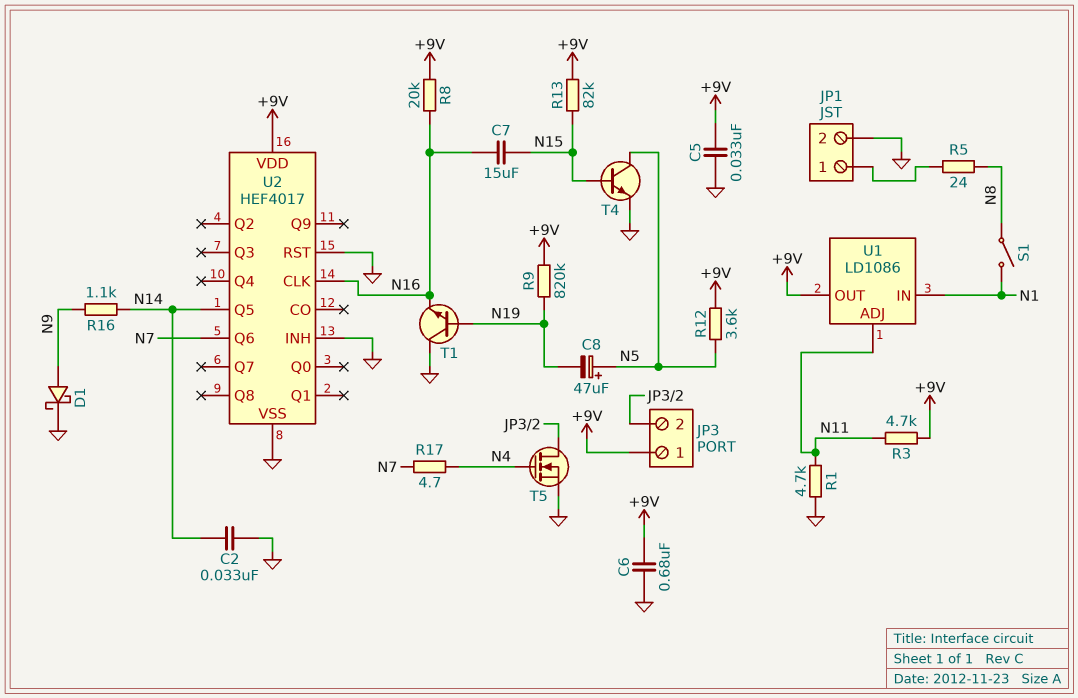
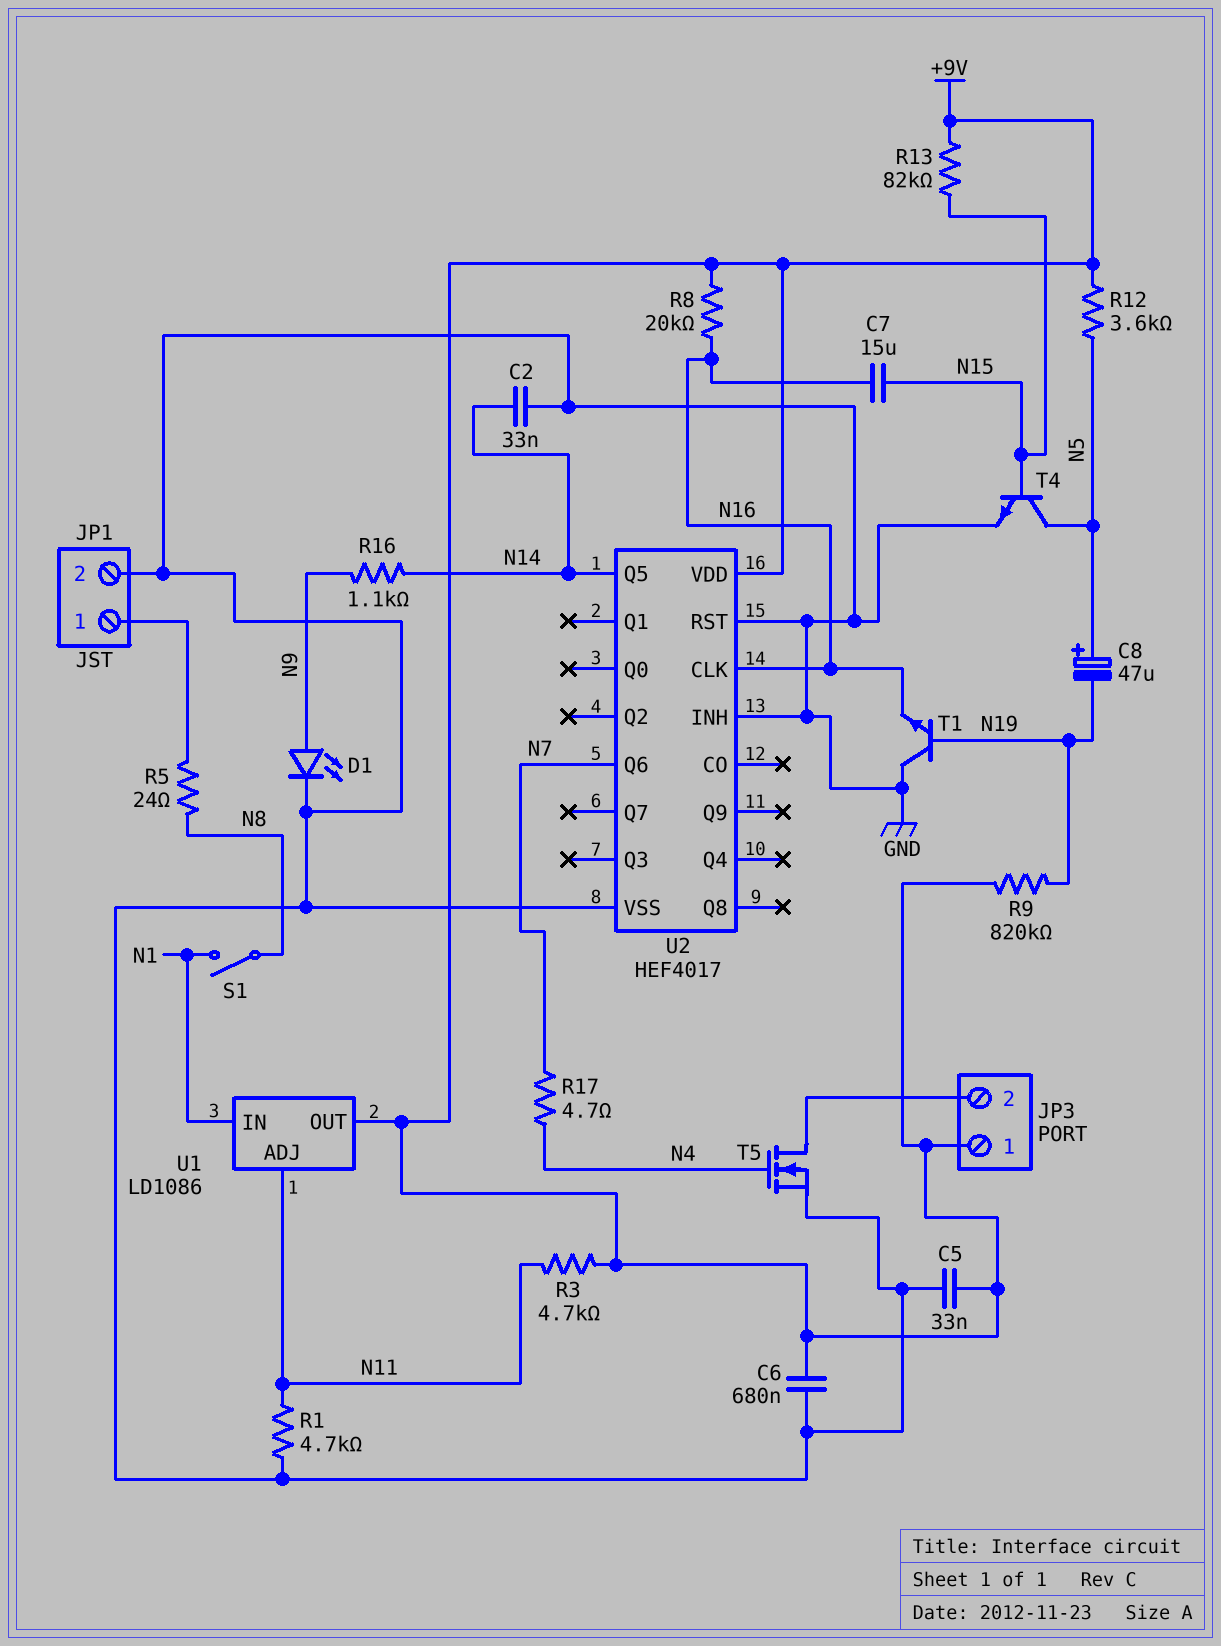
D1: schottky (A N9, K GND) -> LED (A N9, K GND)

